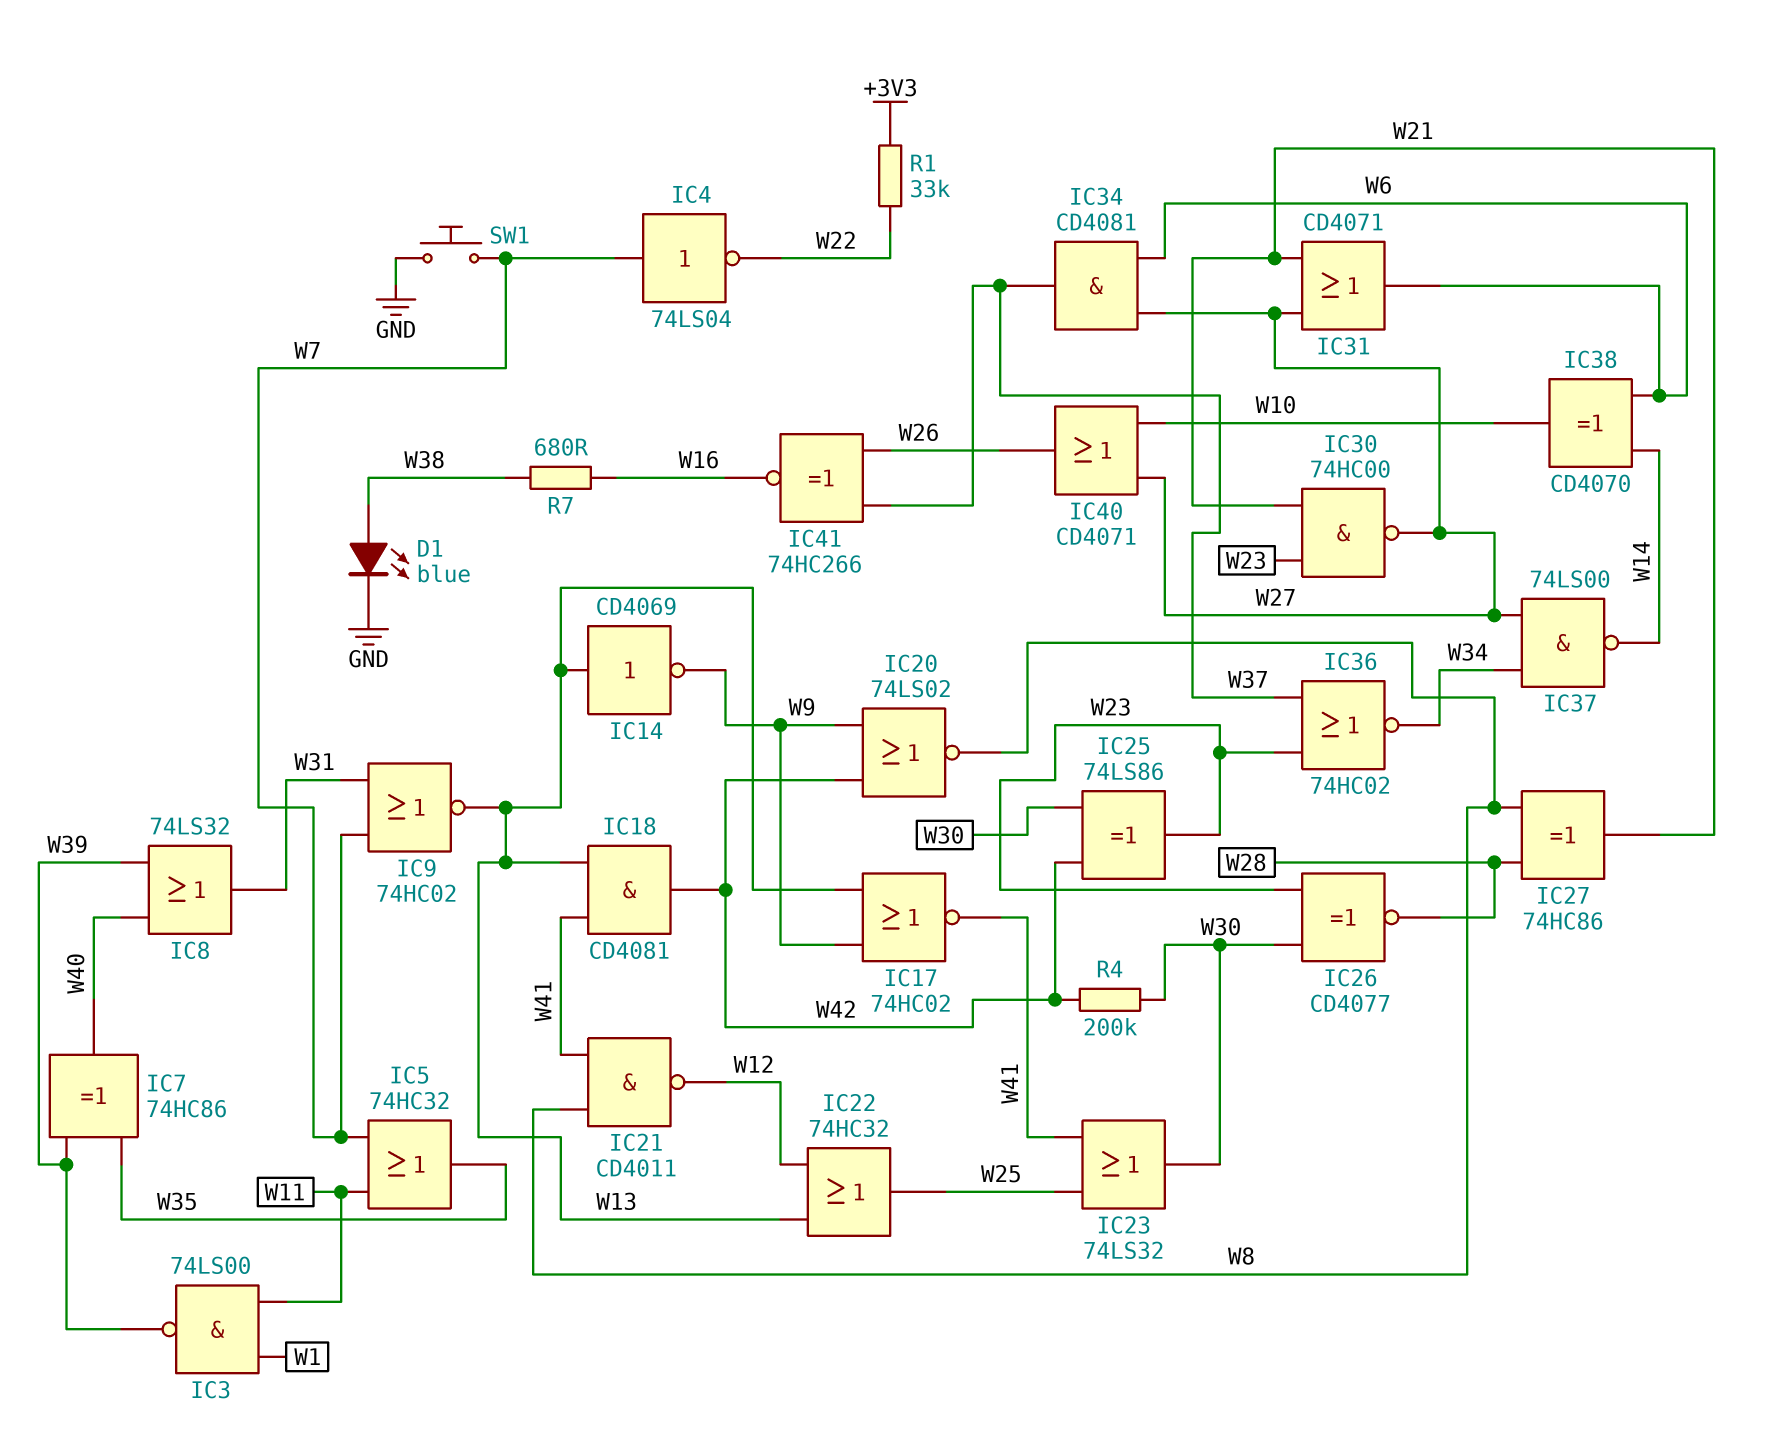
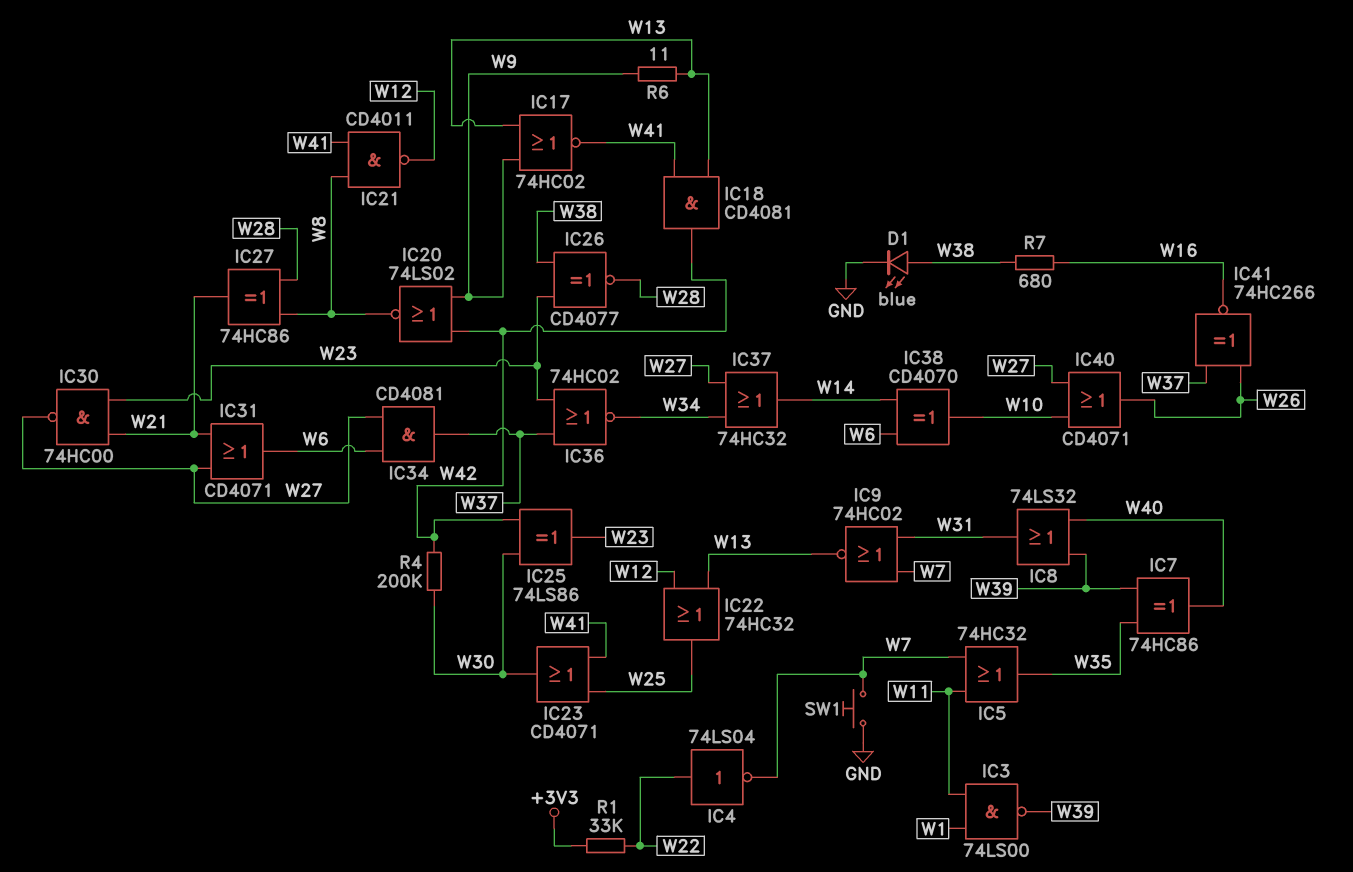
IC4: NOT 74LS04 (in W7, out W22) -> NOT 74LS04 (in W22, out W7)
IC14: NOT CD4069 (in W13, out W9) -> none
IC23: OR 74LS32 (in W25, in W41, out W30) -> OR CD4071 (in W25, in W41, out W30)
IC26: XNOR CD4077 (in W23, in W30, out W28) -> XNOR CD4077 (in W23, in W38, out W28)
IC37: NAND 74LS00 (in W27, in W34, out W14) -> OR 74HC32 (in W27, in W34, out W14)
R6: none -> 11 (W9, W13)

